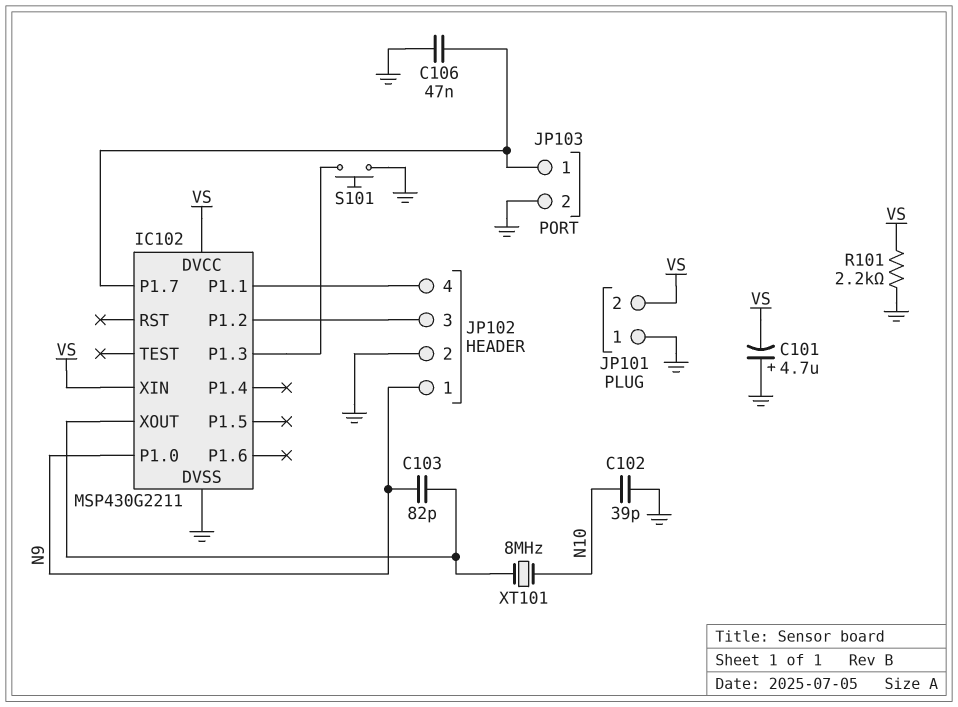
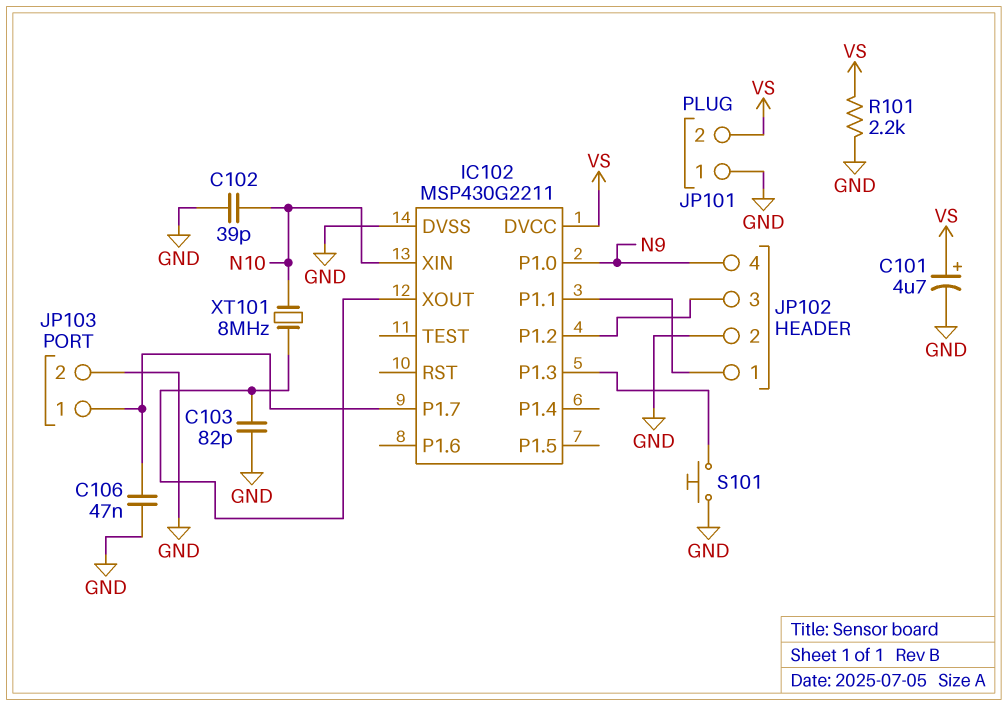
C101: 4.7uF (plus GND, minus VS) -> 4.7uF (plus VS, minus GND)
C103: 82pF (IC102/XOUT, N9) -> 82pF (GND, IC102/XOUT)
IC102 pin XIN: VS -> N10
JP102 pin 1: N9 -> IC102/P1.1
JP102 pin 4: IC102/P1.1 -> N9

